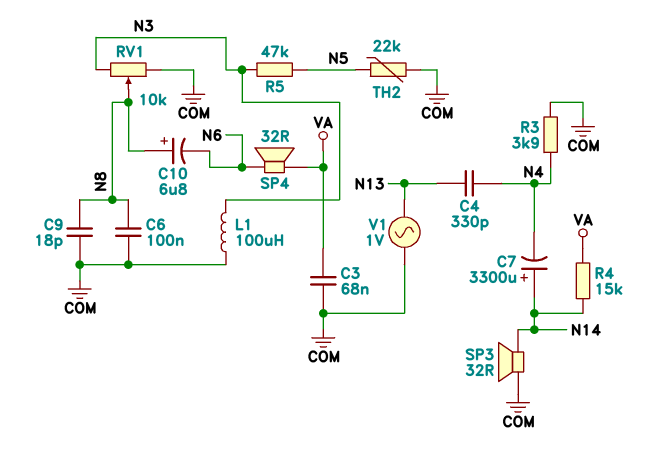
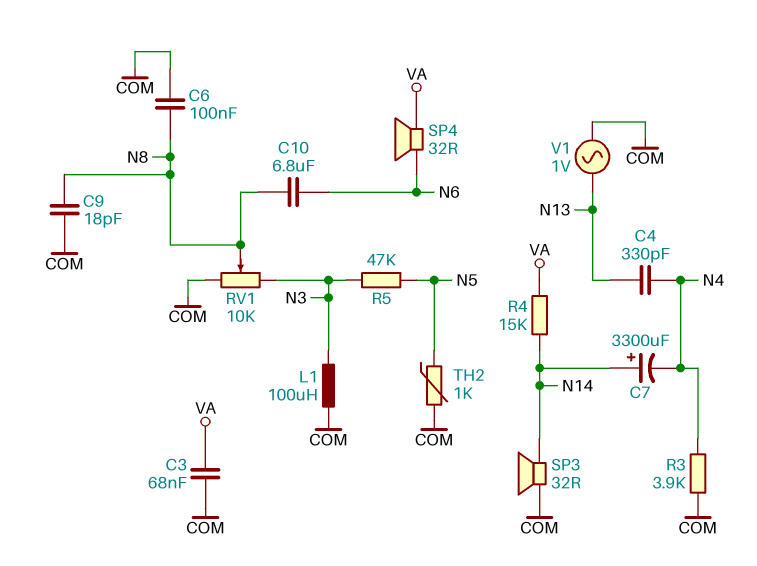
C10: 6.8uF (plus N8, minus N6) -> 6.8uF (N6, N8)
TH2: 22k (COM, N5) -> 1k (COM, N5)

